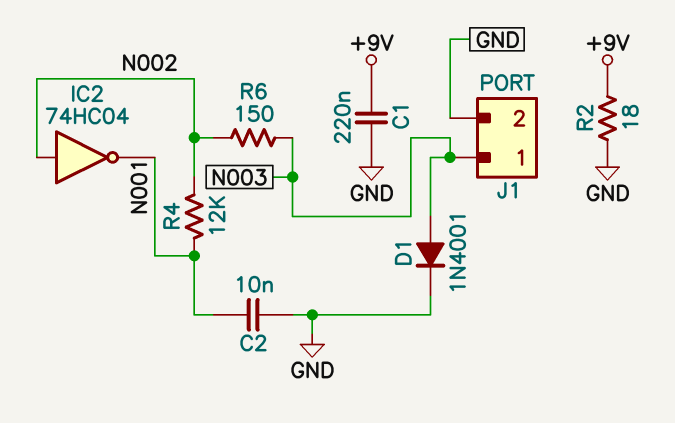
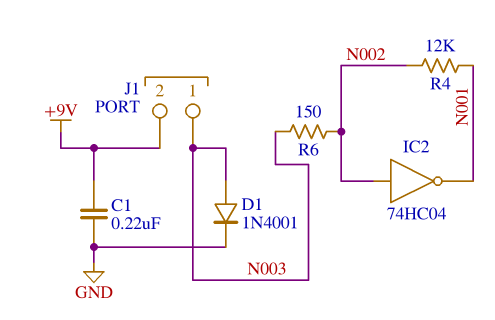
C2: 10nF (GND, N001) -> none
J1 pin 2: GND -> +9V
R2: 18 (+9V, GND) -> none

